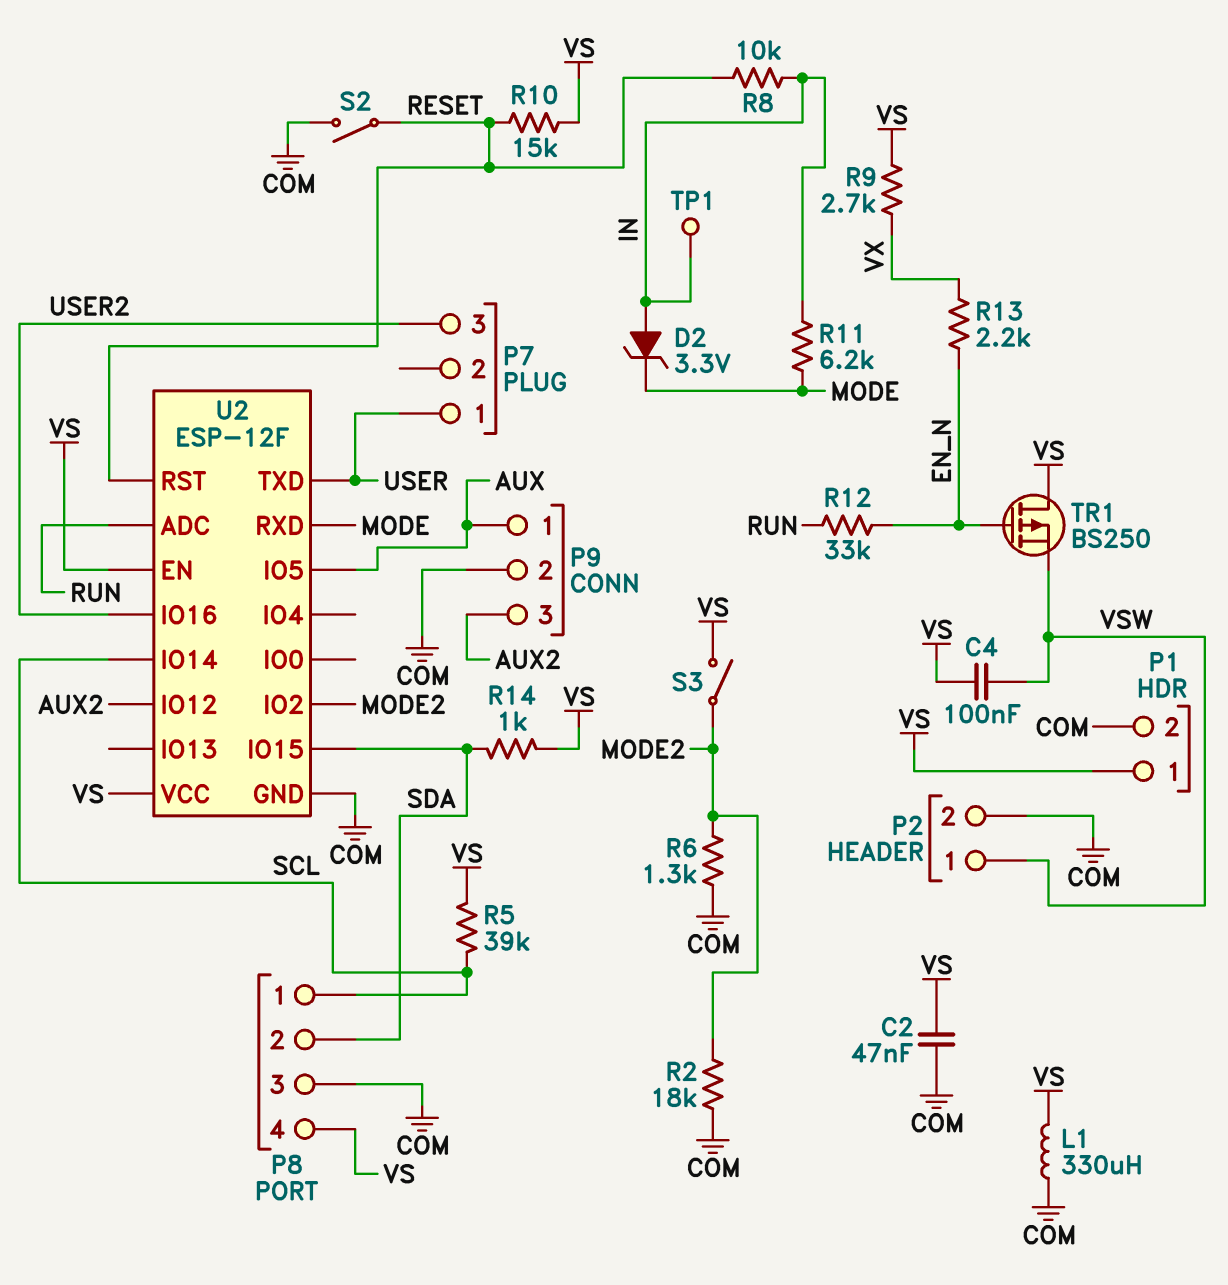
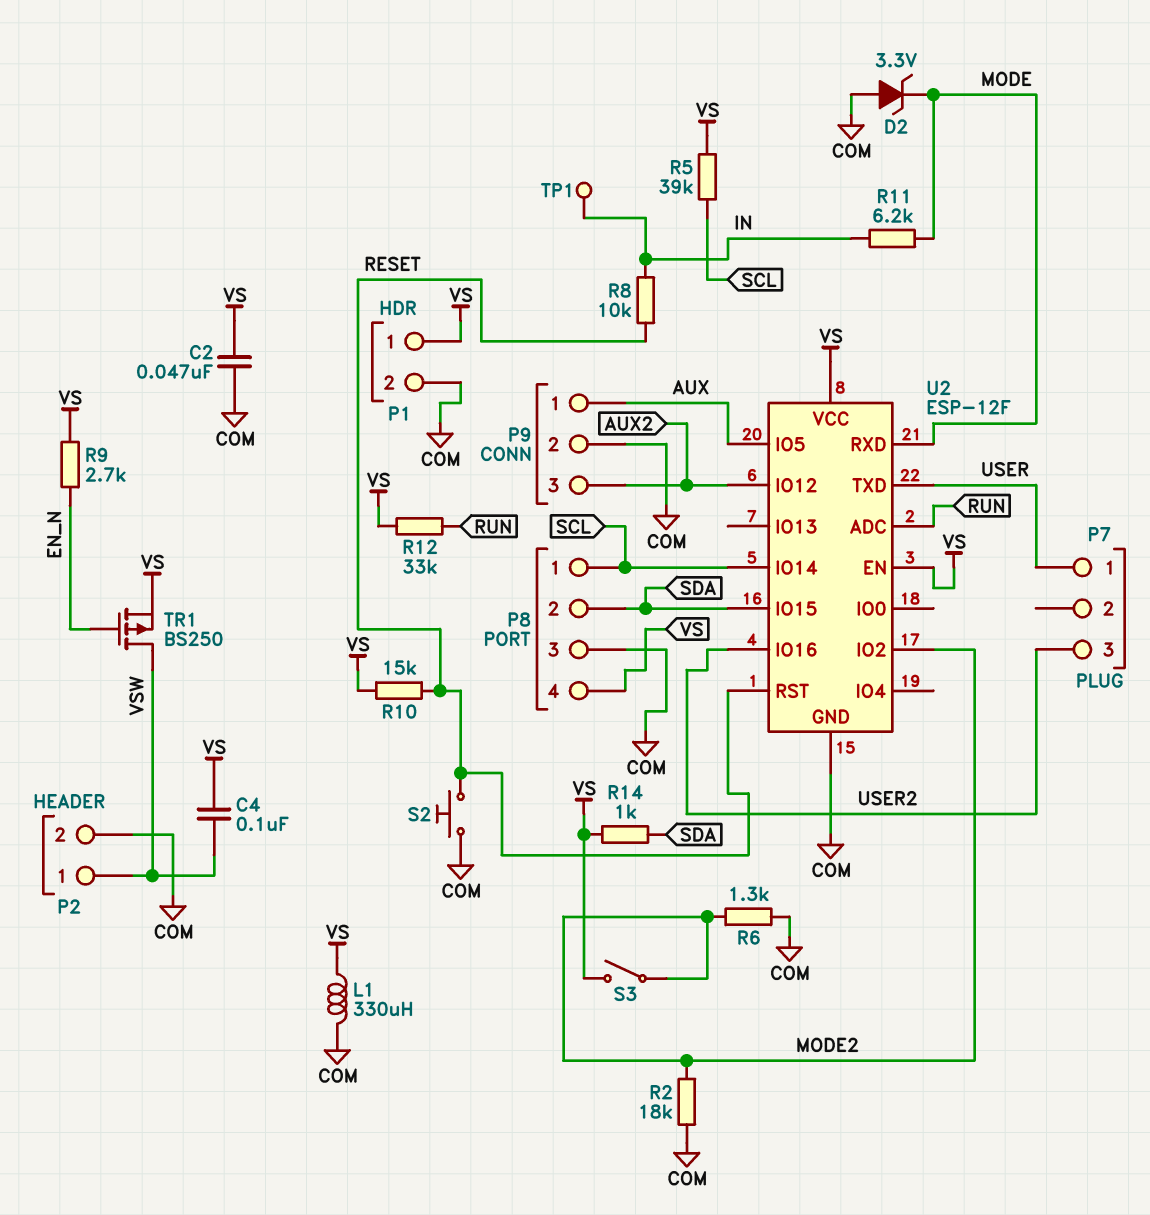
D2: zener 3.3V (A IN, K MODE) -> zener 3.3V (A COM, K MODE)
R9: 2.7k (VS, VX) -> 2.7k (EN_N, VS)
R12: 33k (EN_N, RUN) -> 33k (RUN, VS)
R13: 2.2k (EN_N, VX) -> none
S2: switch (COM, RESET) -> button (COM, RESET)
TR1: PMOS BS250 (G EN_N, D VS, S VSW) -> PMOS BS250 (G EN_N, D VSW, S VS)

